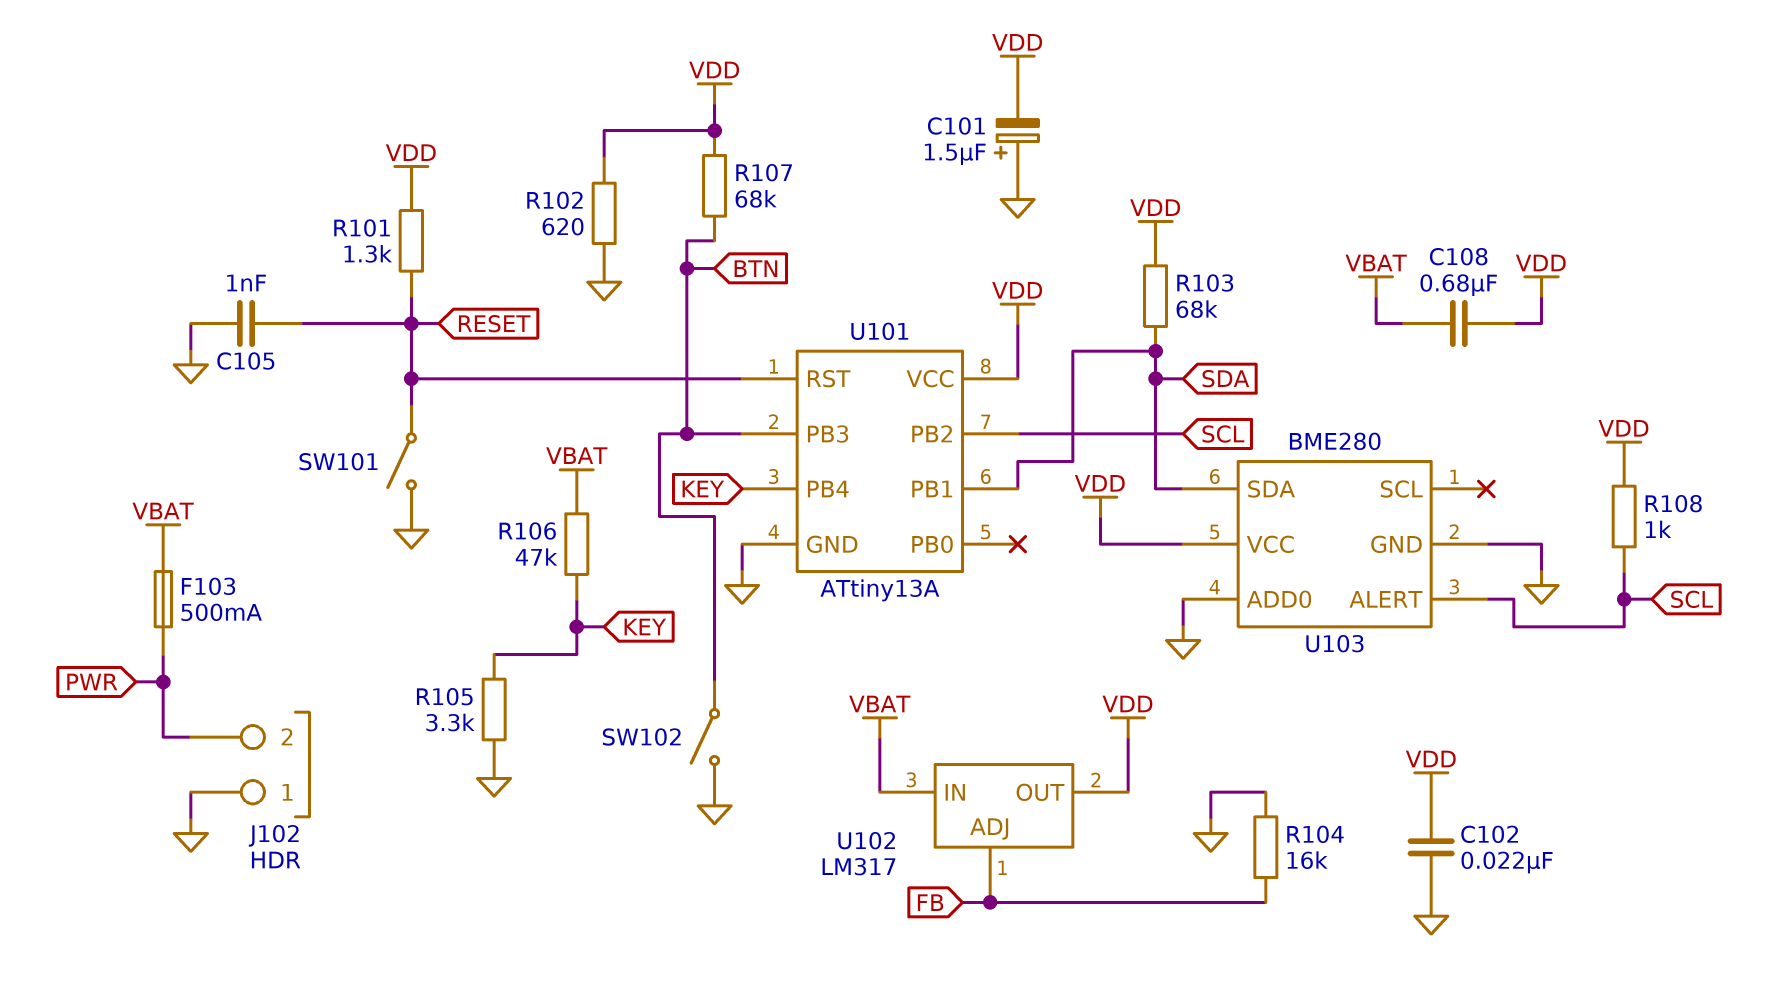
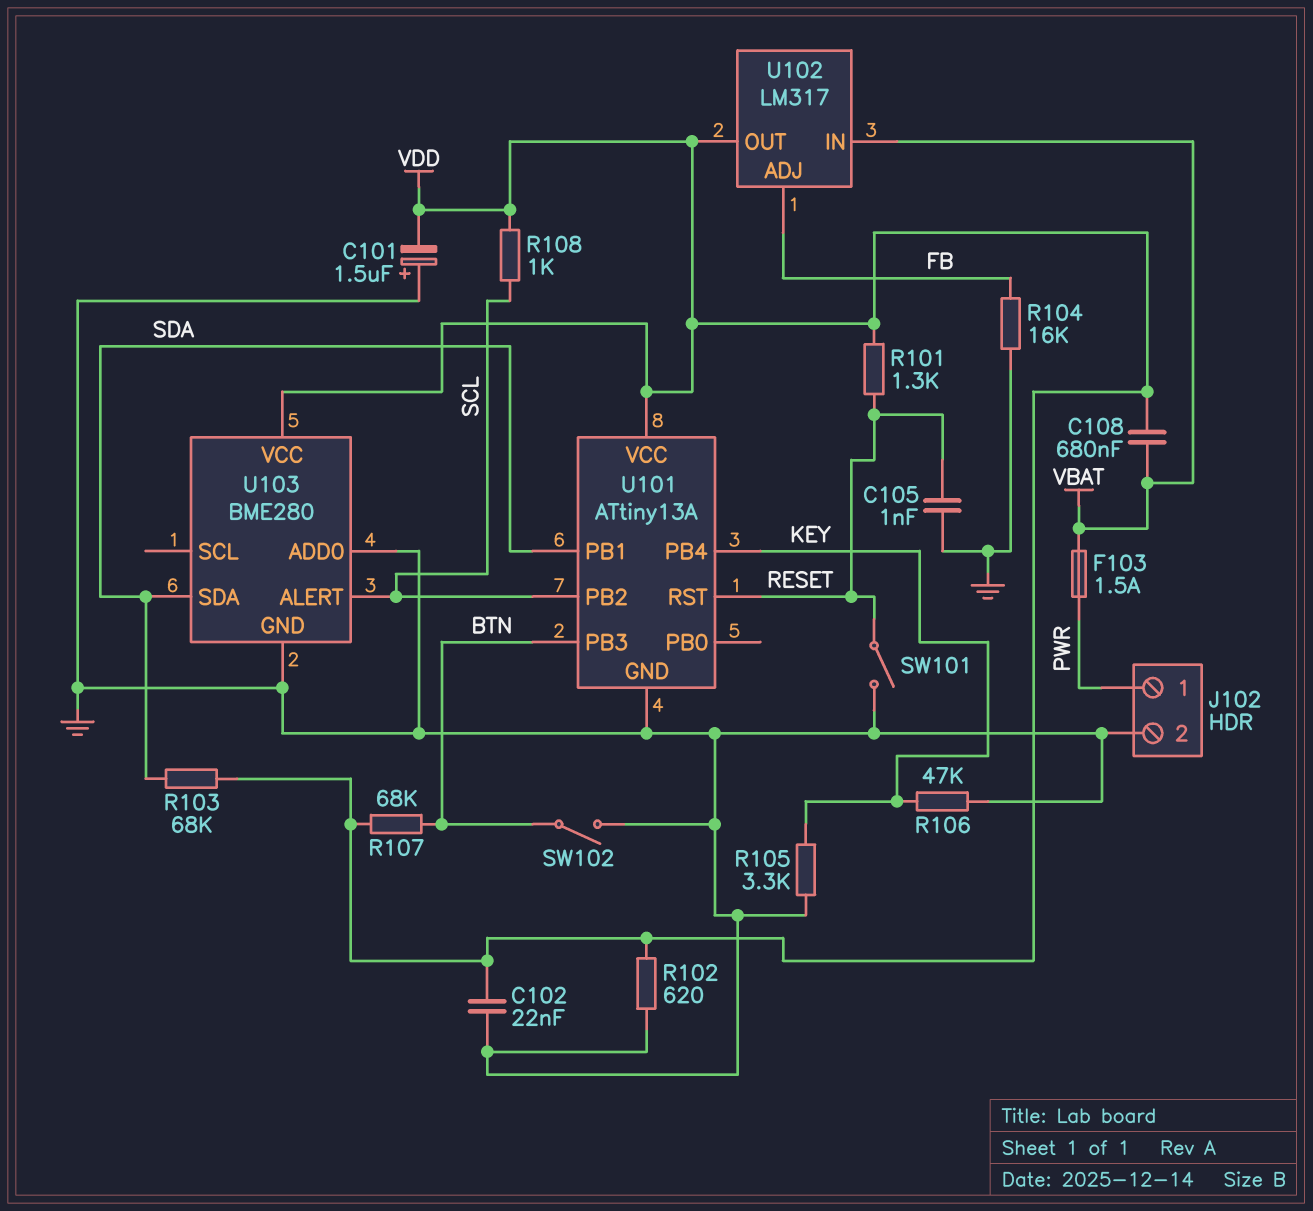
F103: 500mA (PWR, VBAT) -> 1.5A (PWR, VBAT)
J102 pin 1: GND -> PWR
J102 pin 2: PWR -> GND
R106: 47k (KEY, VBAT) -> 47k (GND, KEY)

